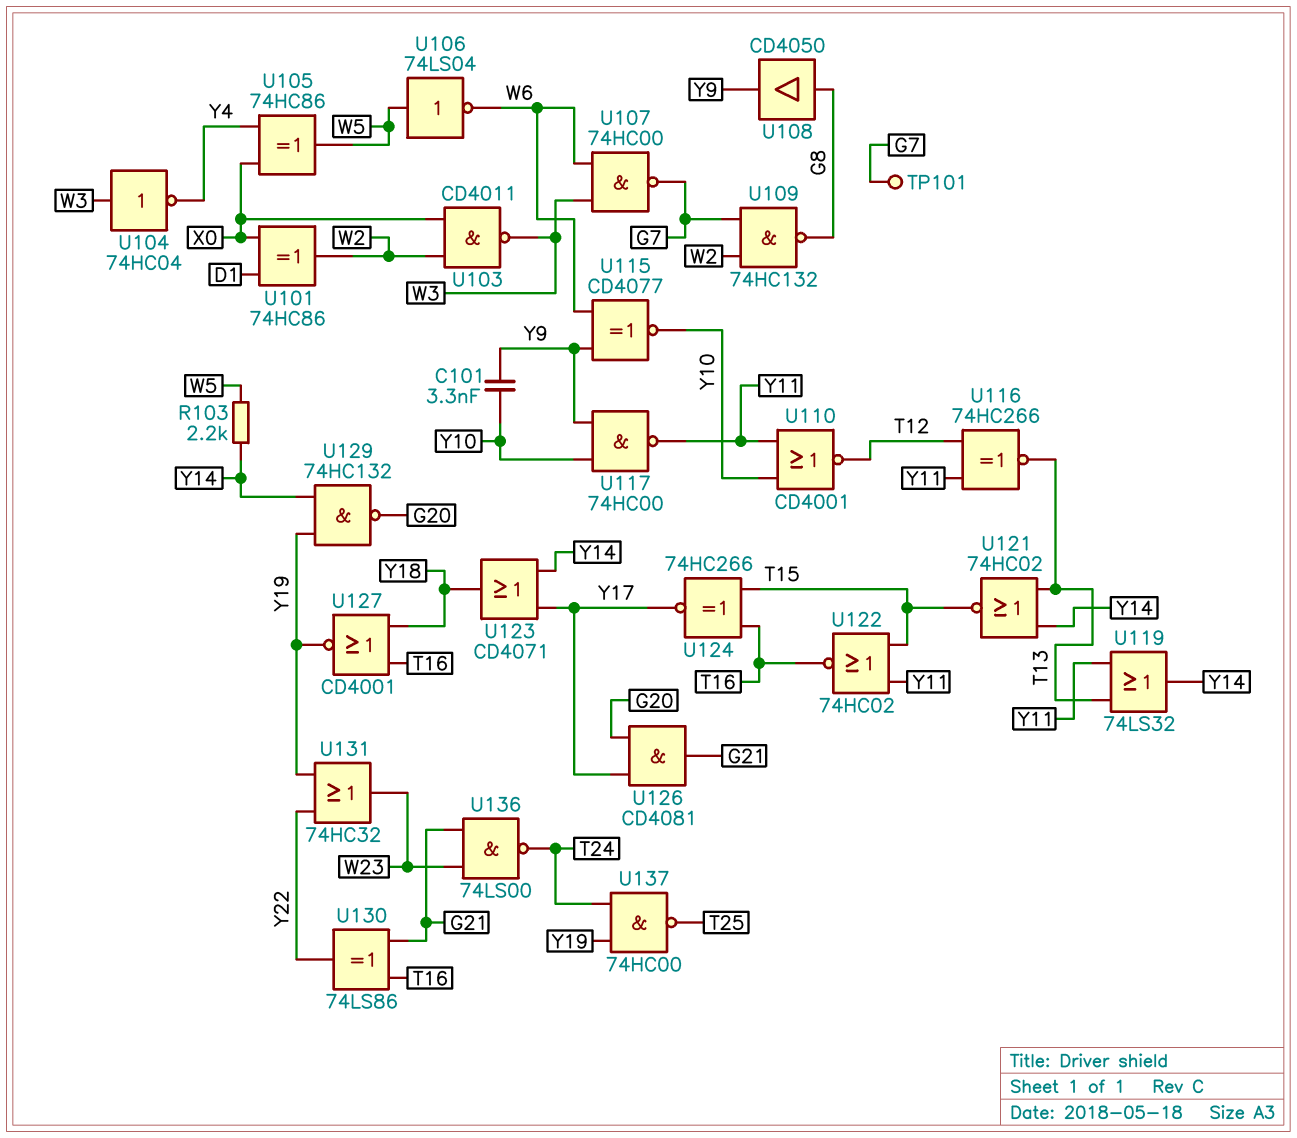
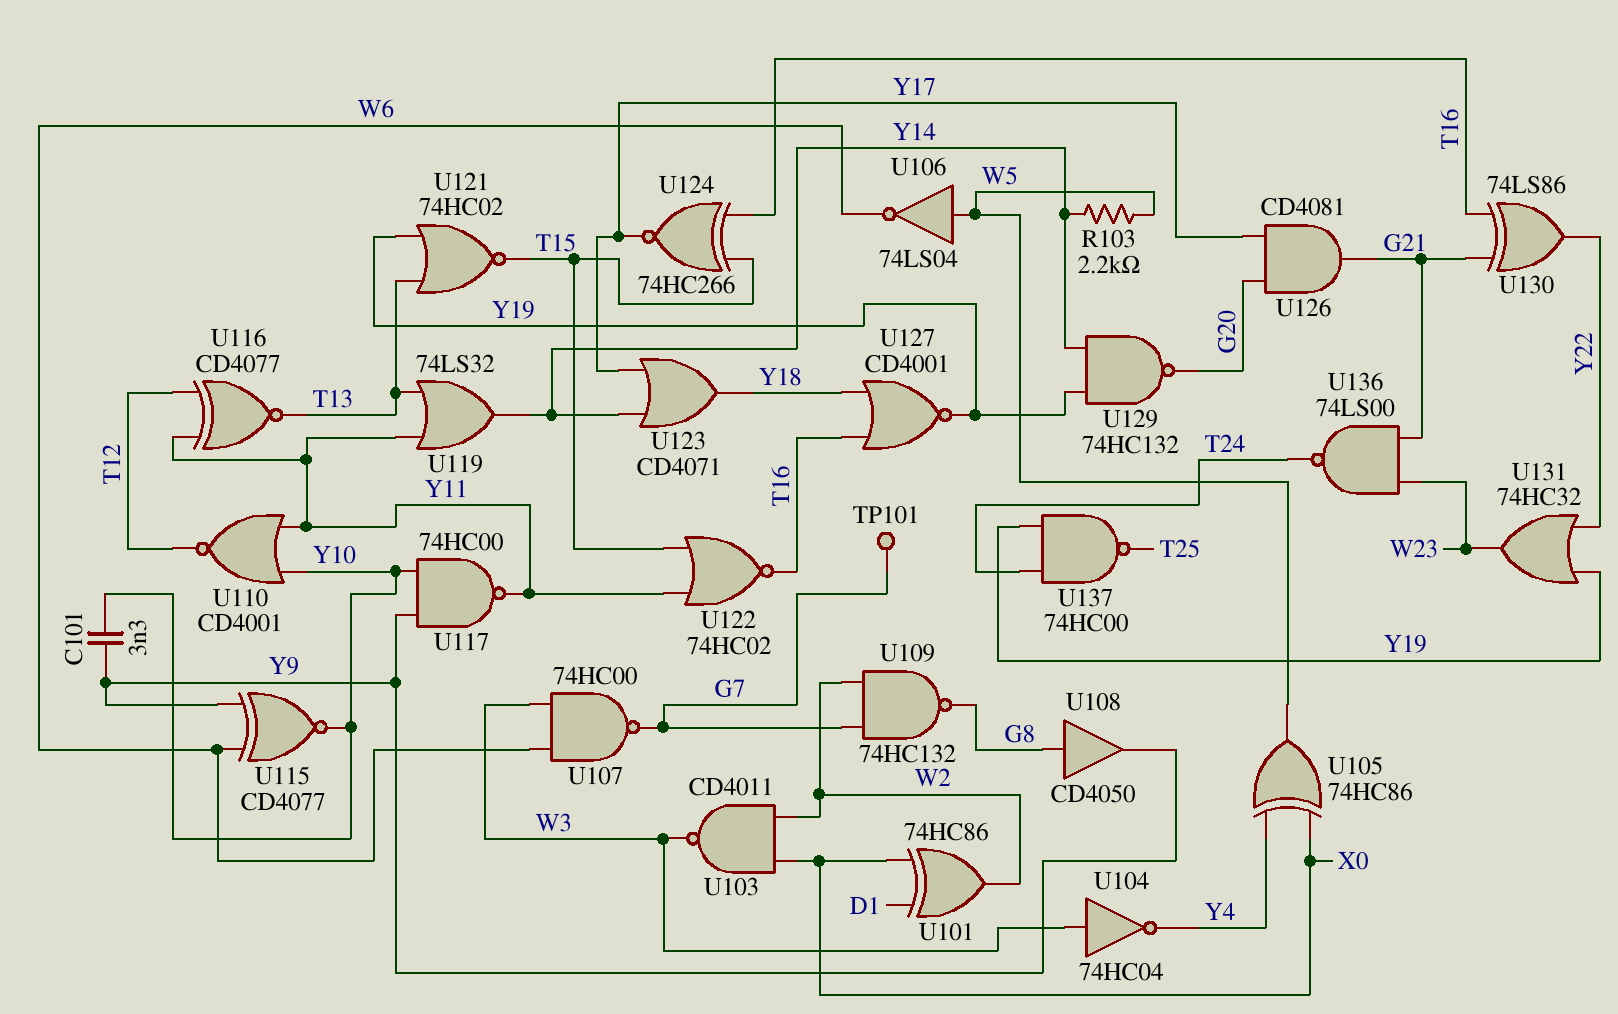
U116: XNOR 74HC266 (in T12, in Y11, out T13) -> XNOR CD4077 (in T12, in Y11, out T13)
U121: NOR 74HC02 (in T13, in Y14, out T15) -> NOR 74HC02 (in T13, in Y19, out T15)

